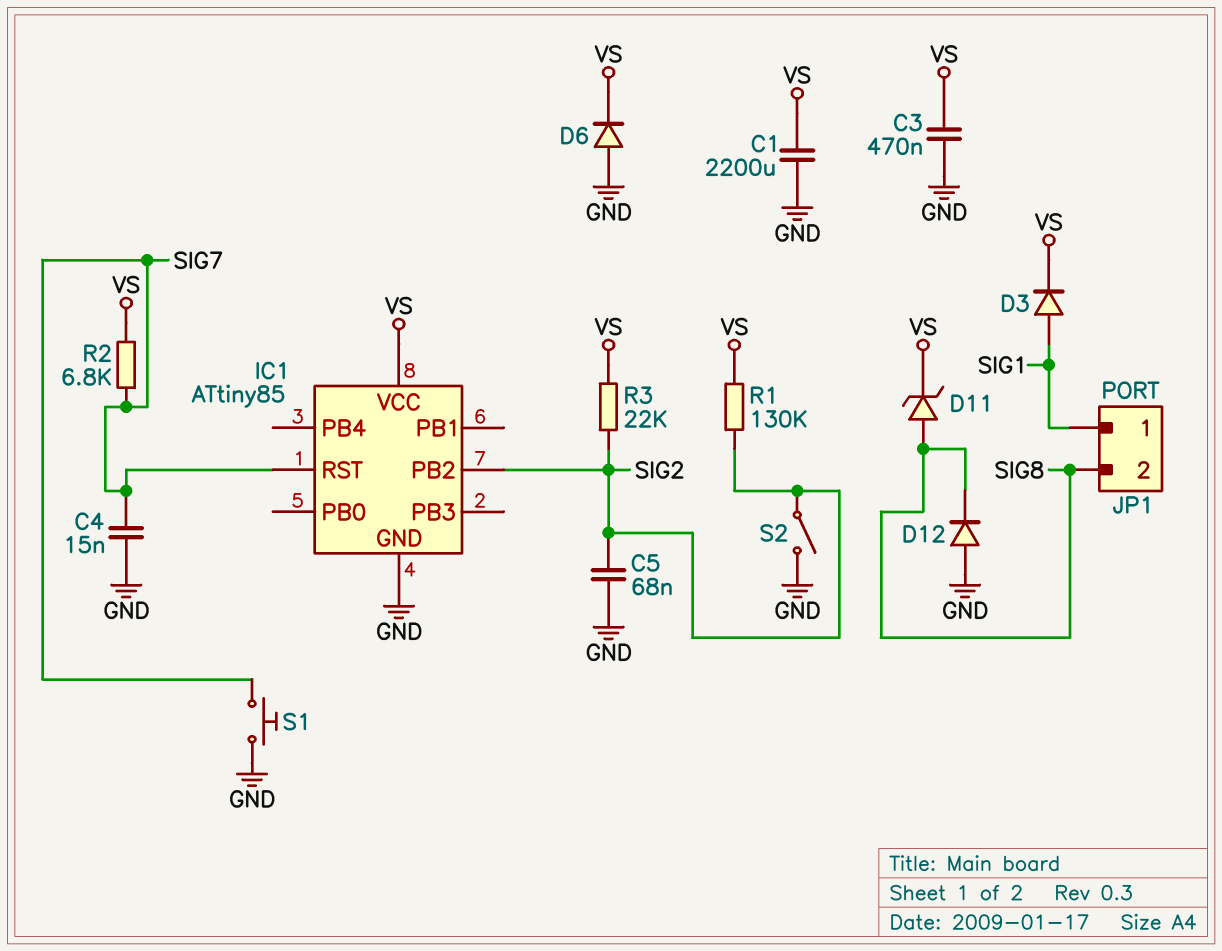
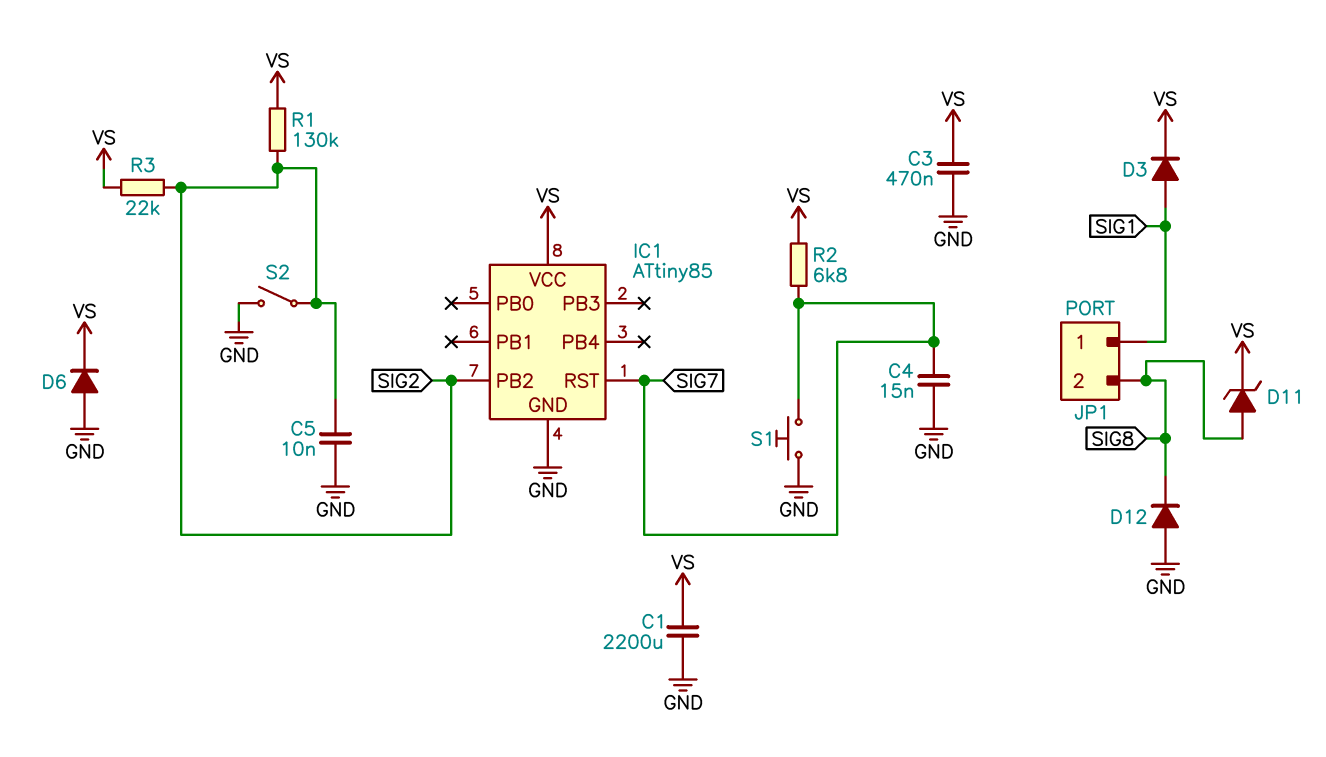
C5: 68nF (GND, SIG2) -> 10nF (GND, SIG2)

